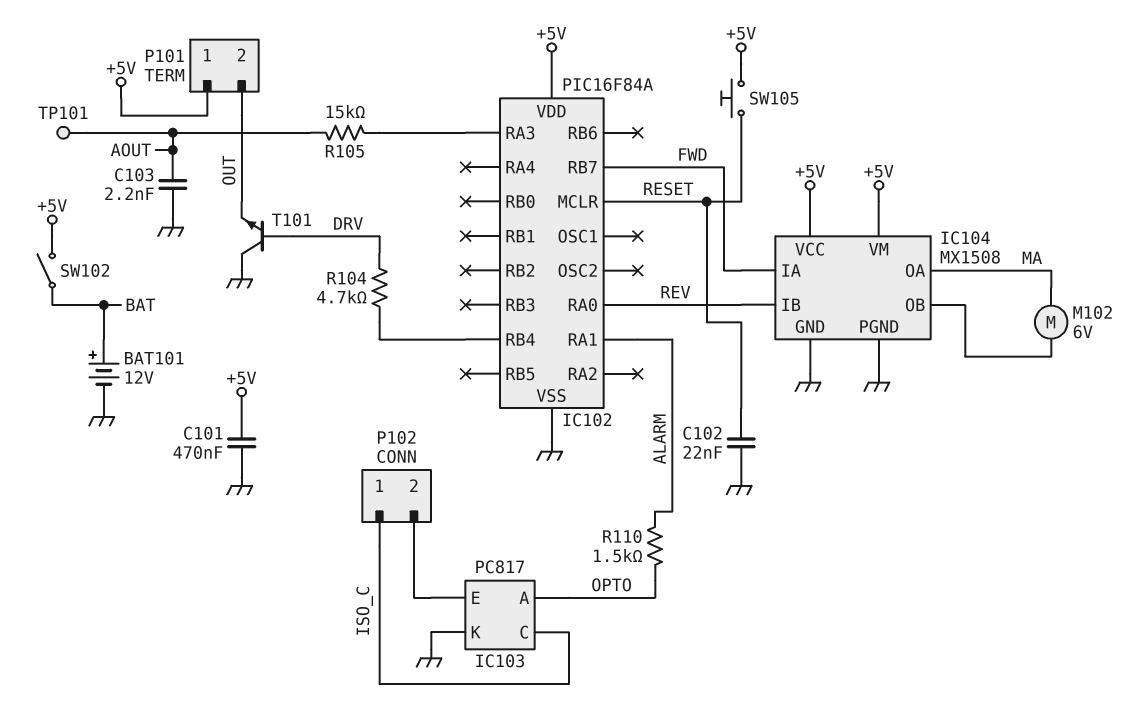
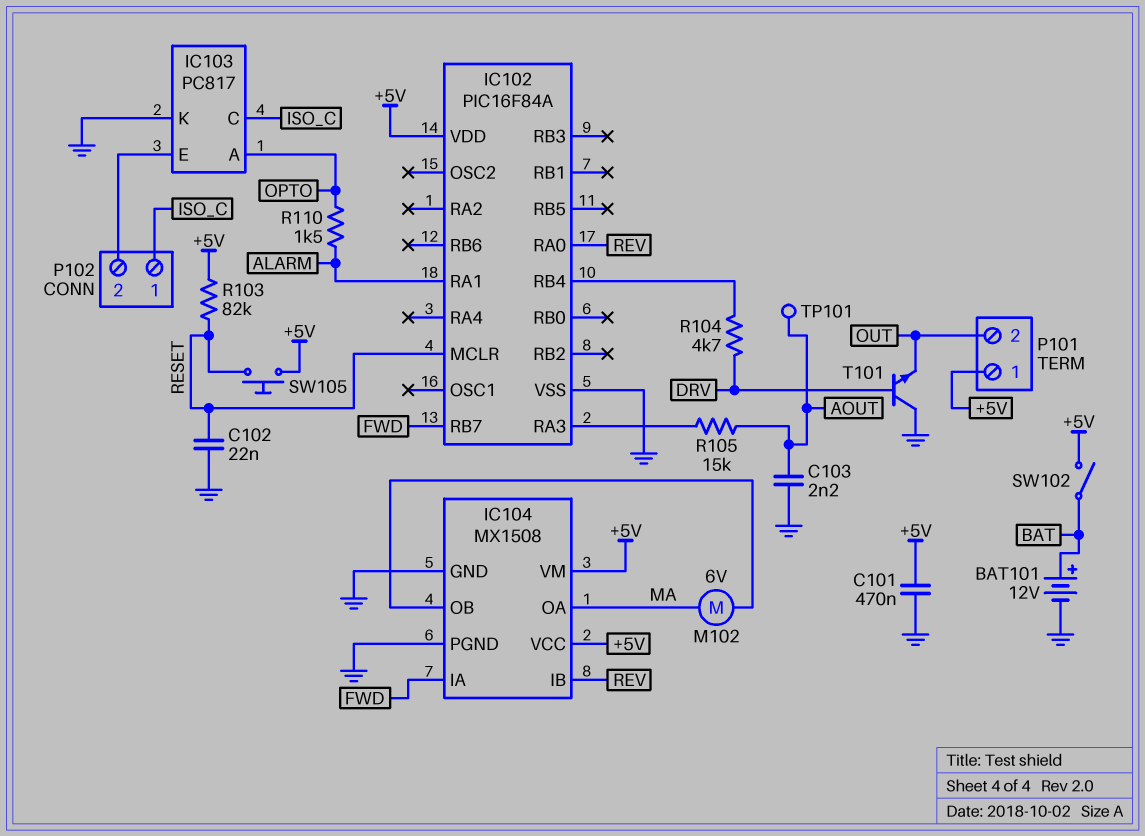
R103: none -> 82k (+5V, RESET)

